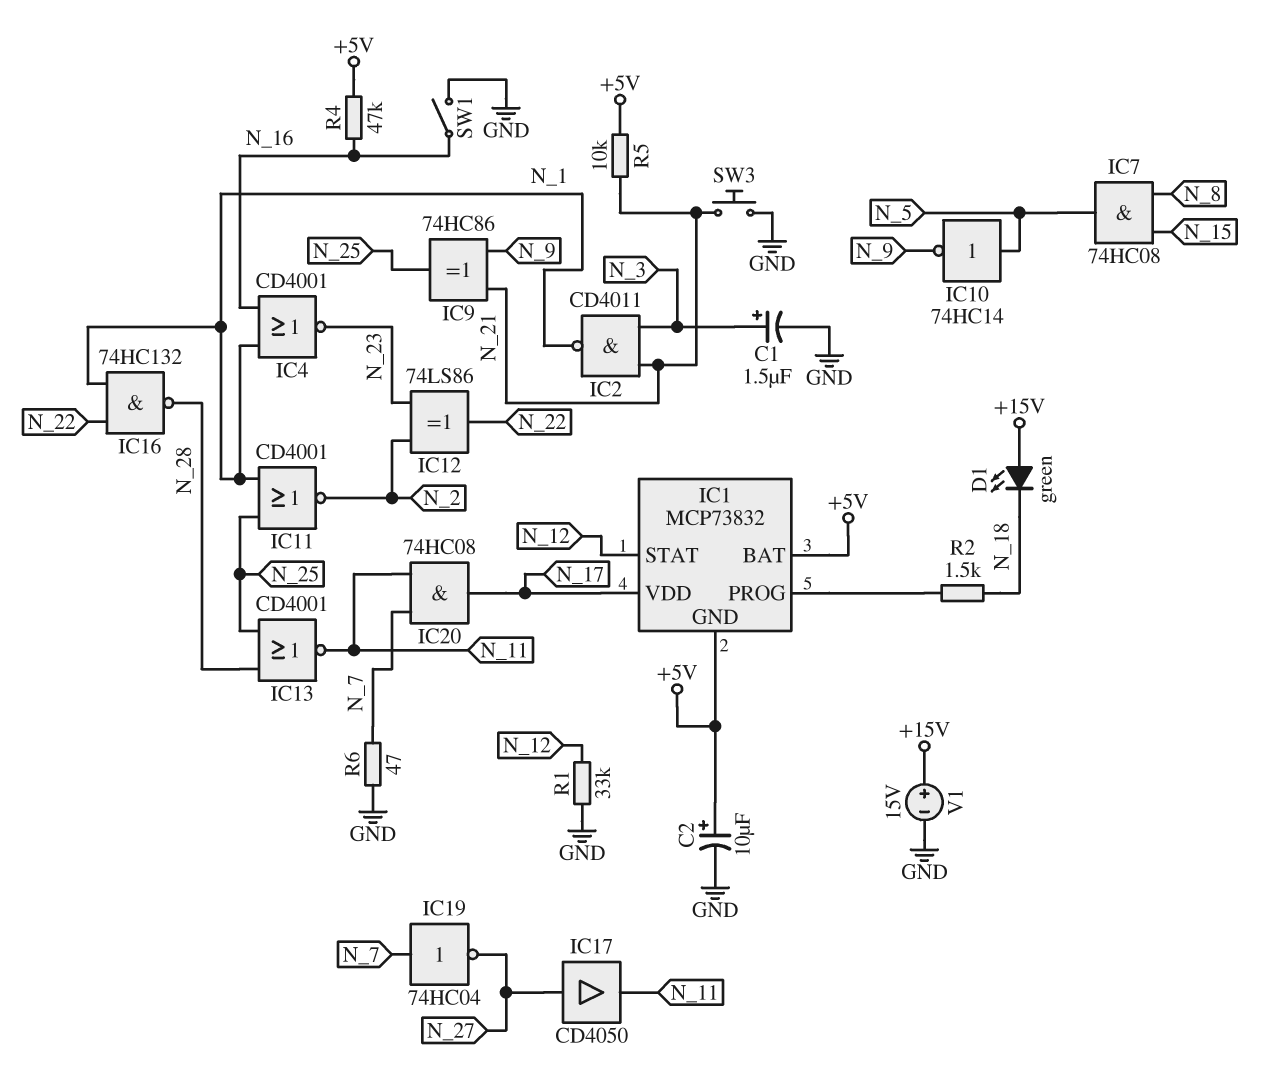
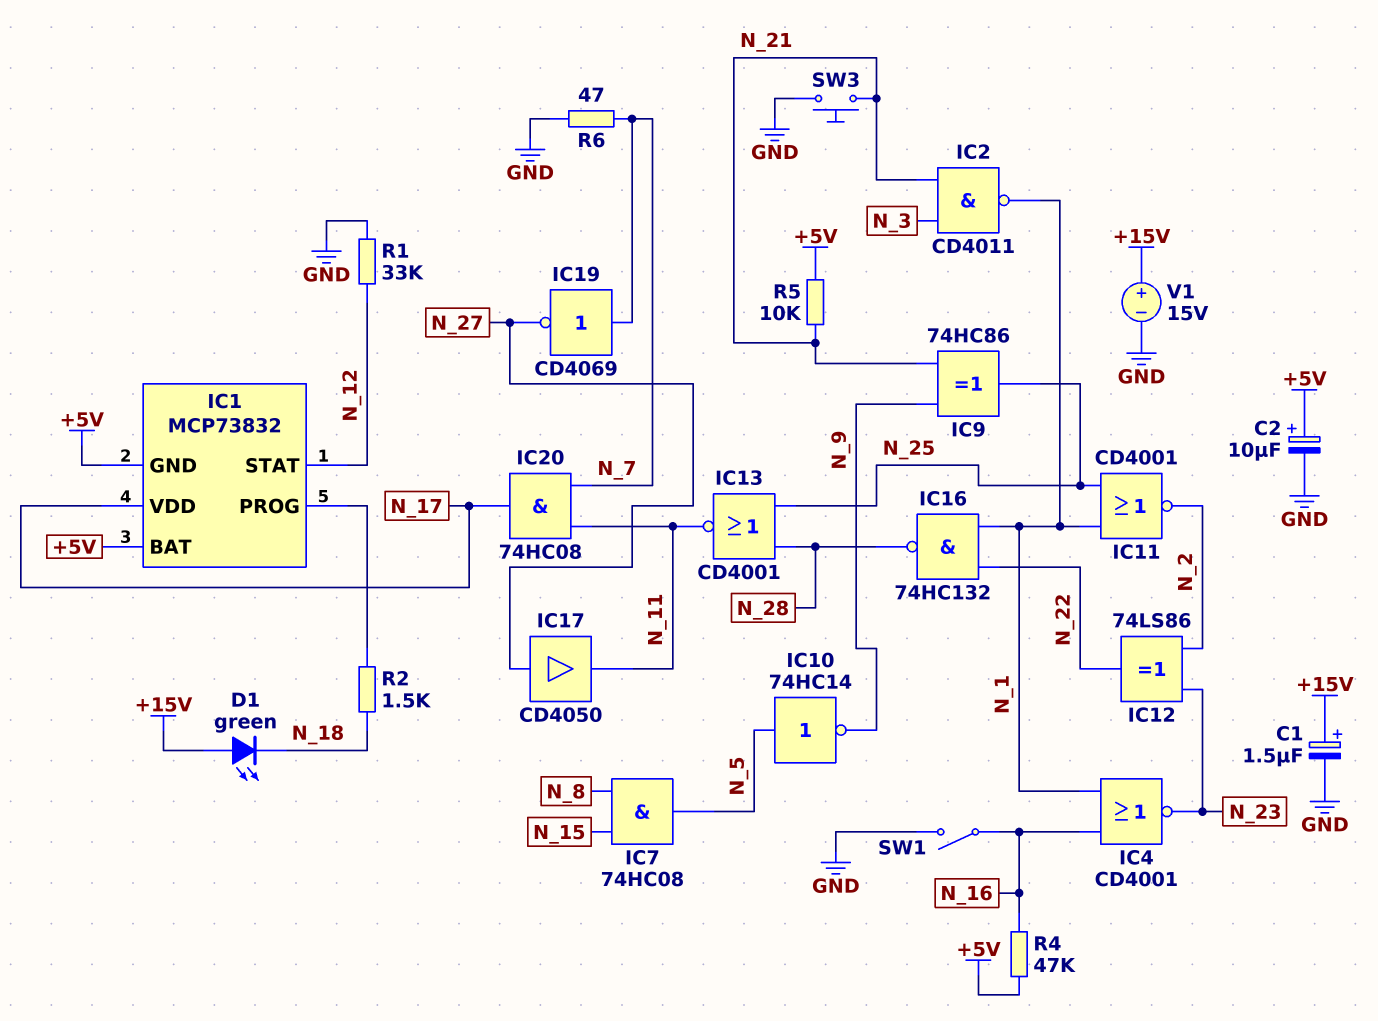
C1: 1.5uF (plus N_3, minus GND) -> 1.5uF (plus +15V, minus GND)
IC19: NOT 74HC04 (in N_7, out N_27) -> NOT CD4069 (in N_7, out N_27)

